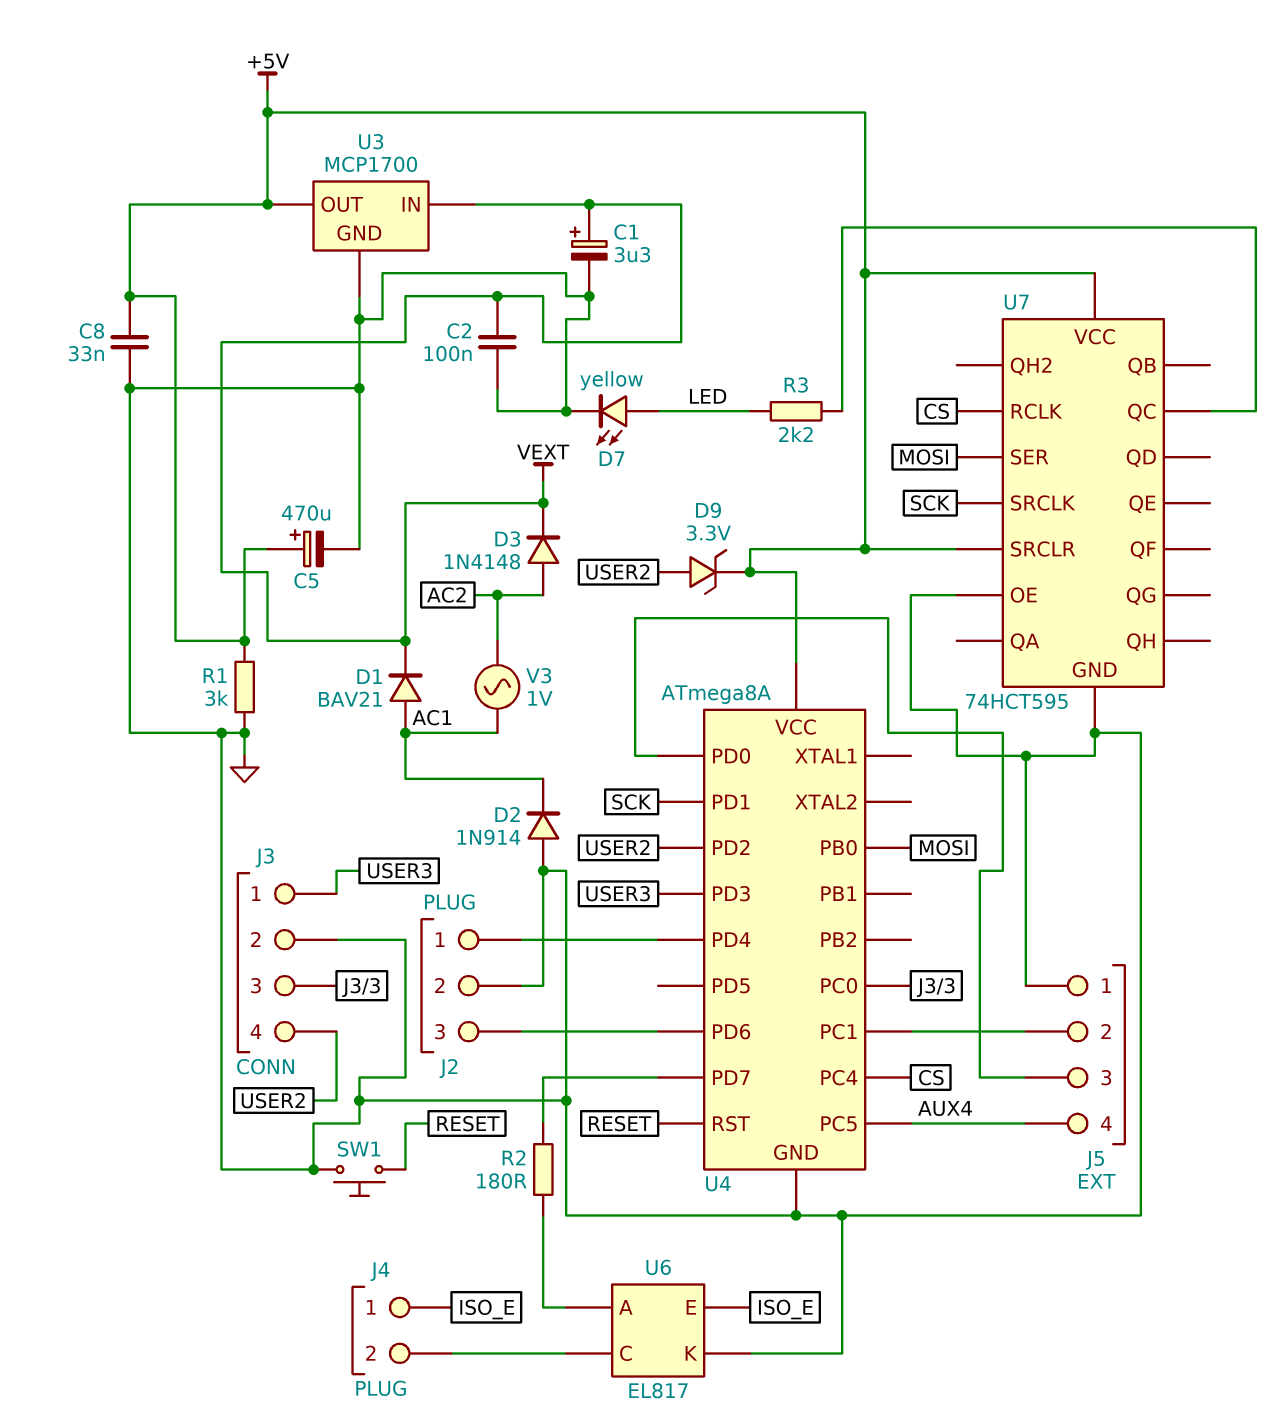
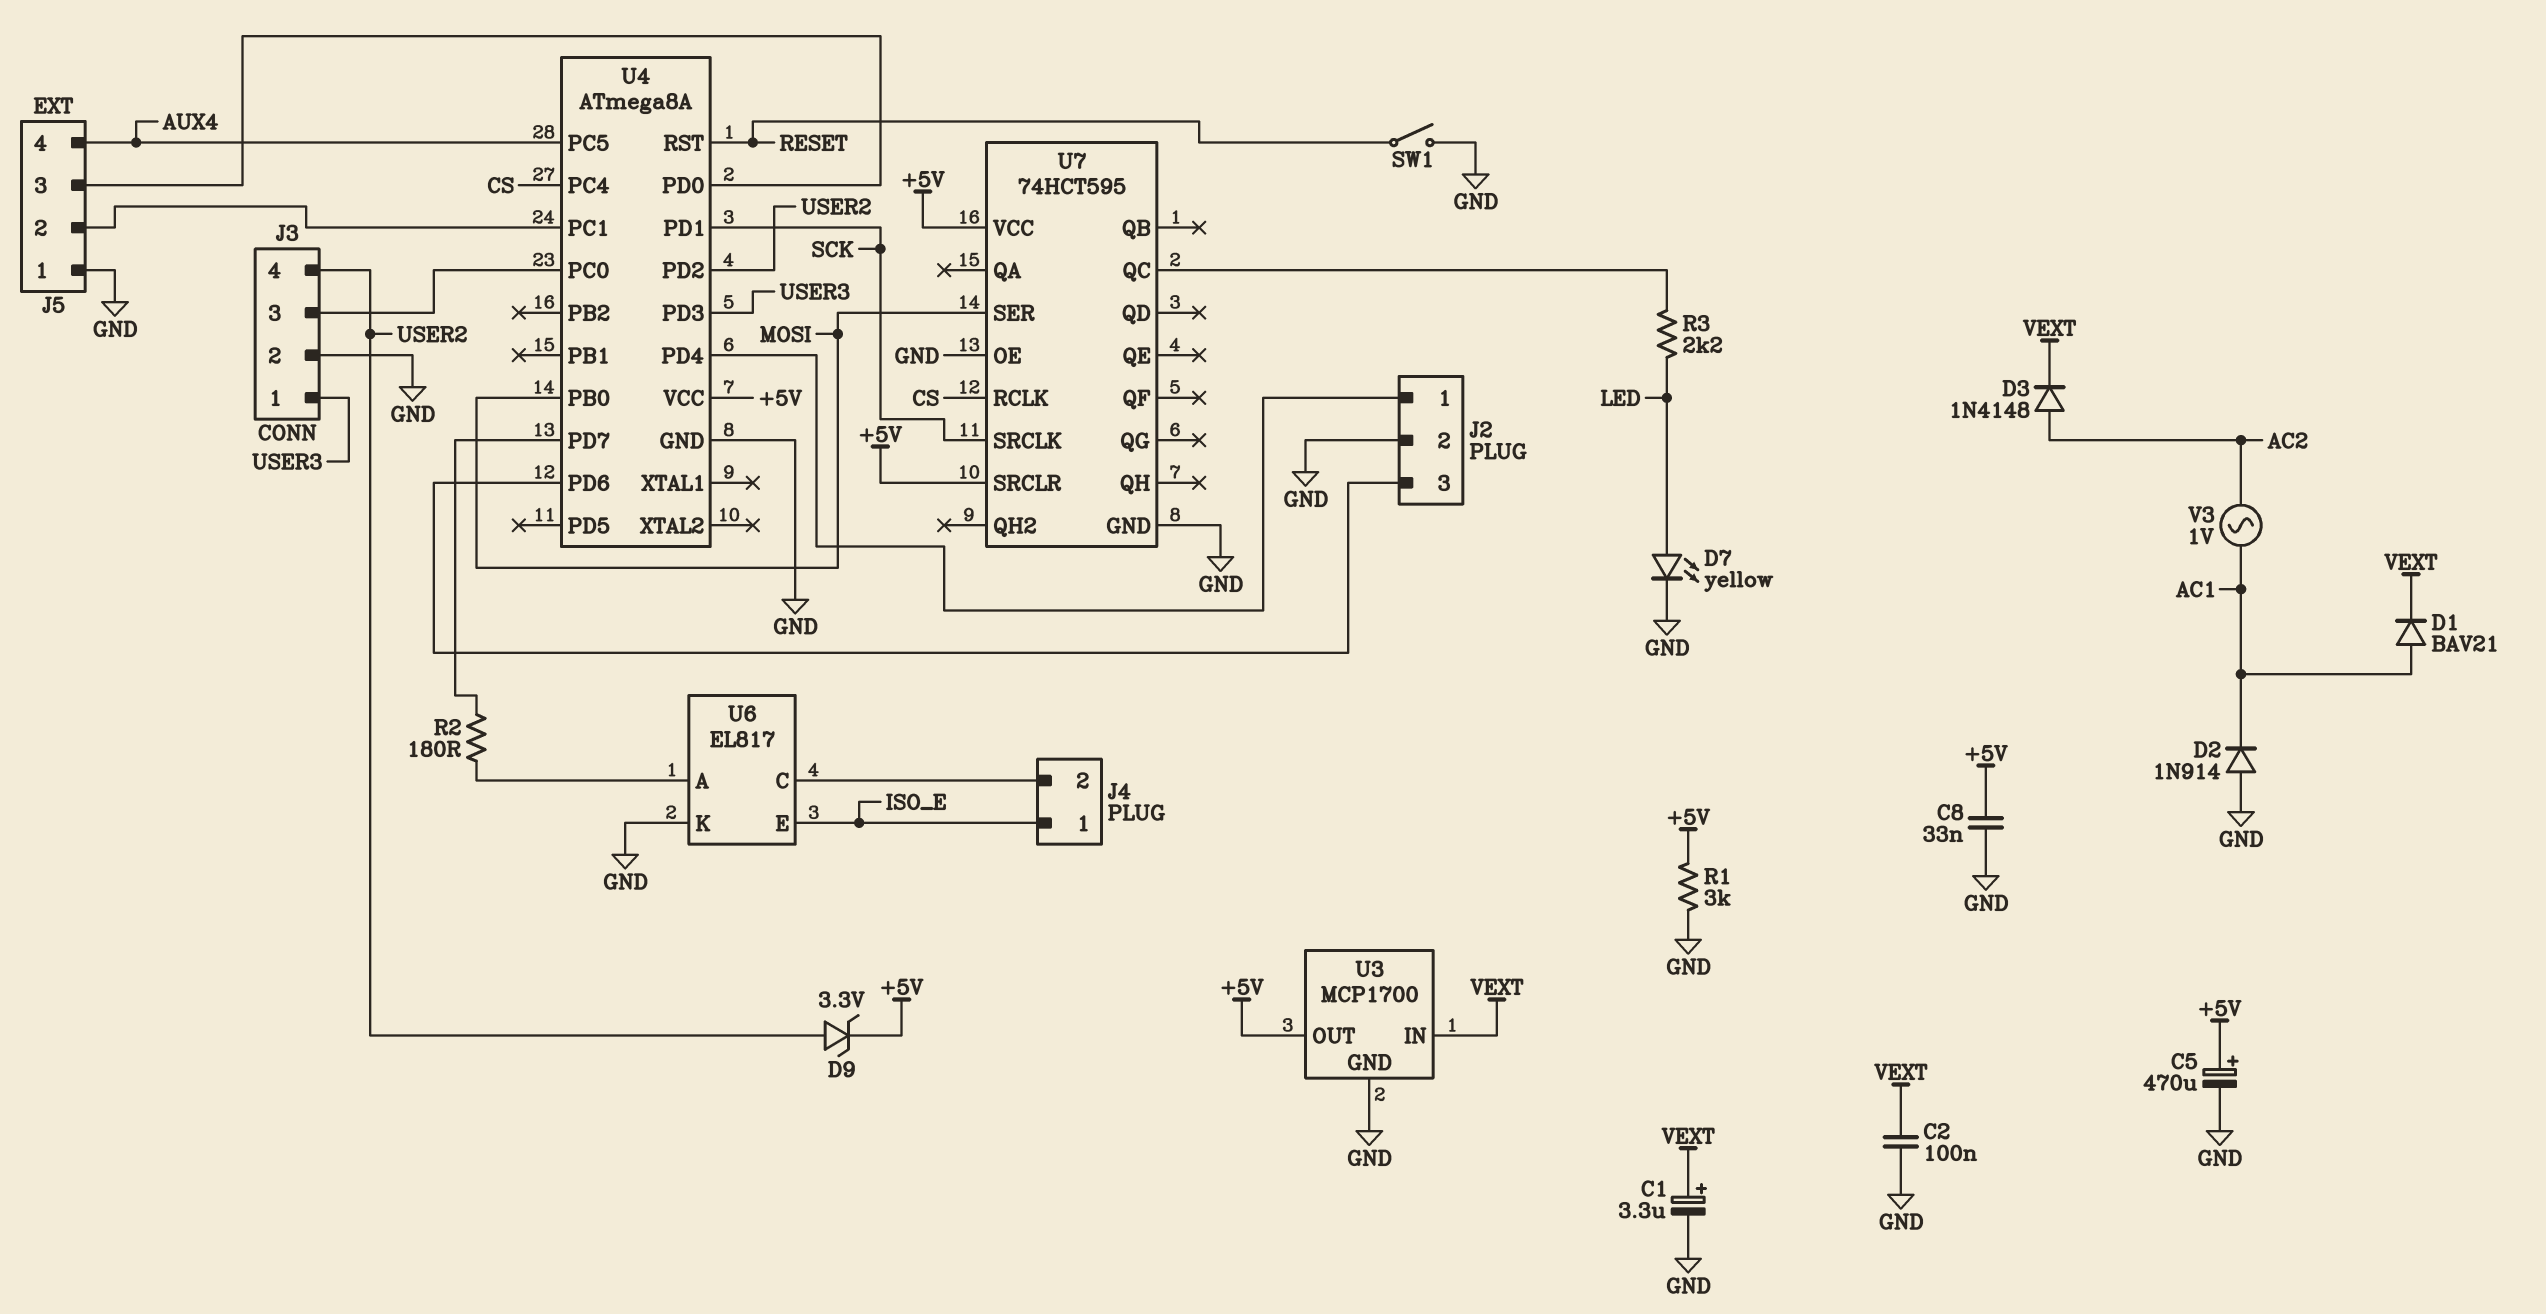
SW1: button (GND, RESET) -> switch (GND, RESET)

